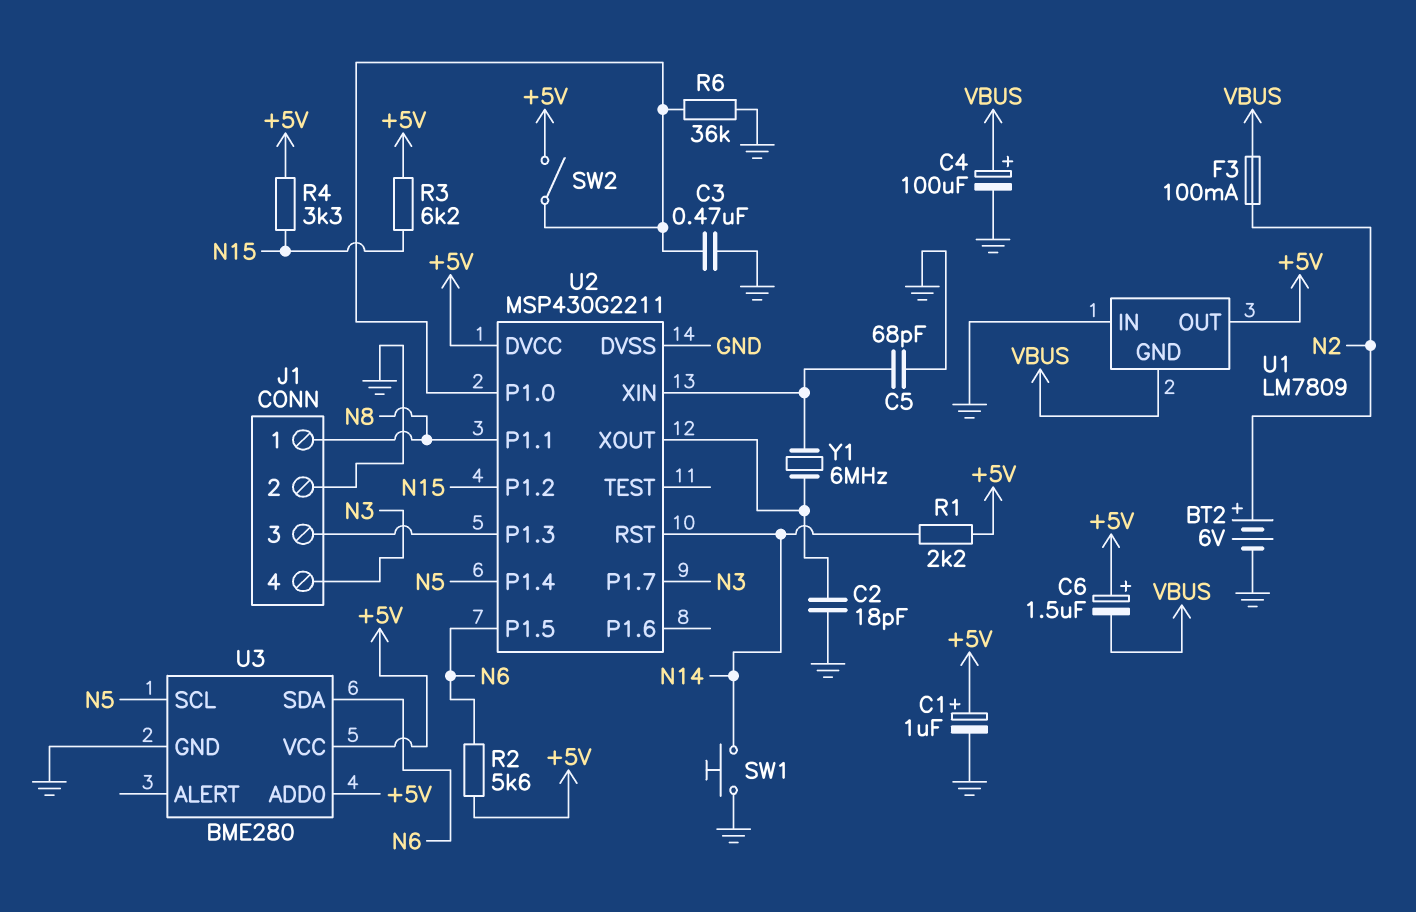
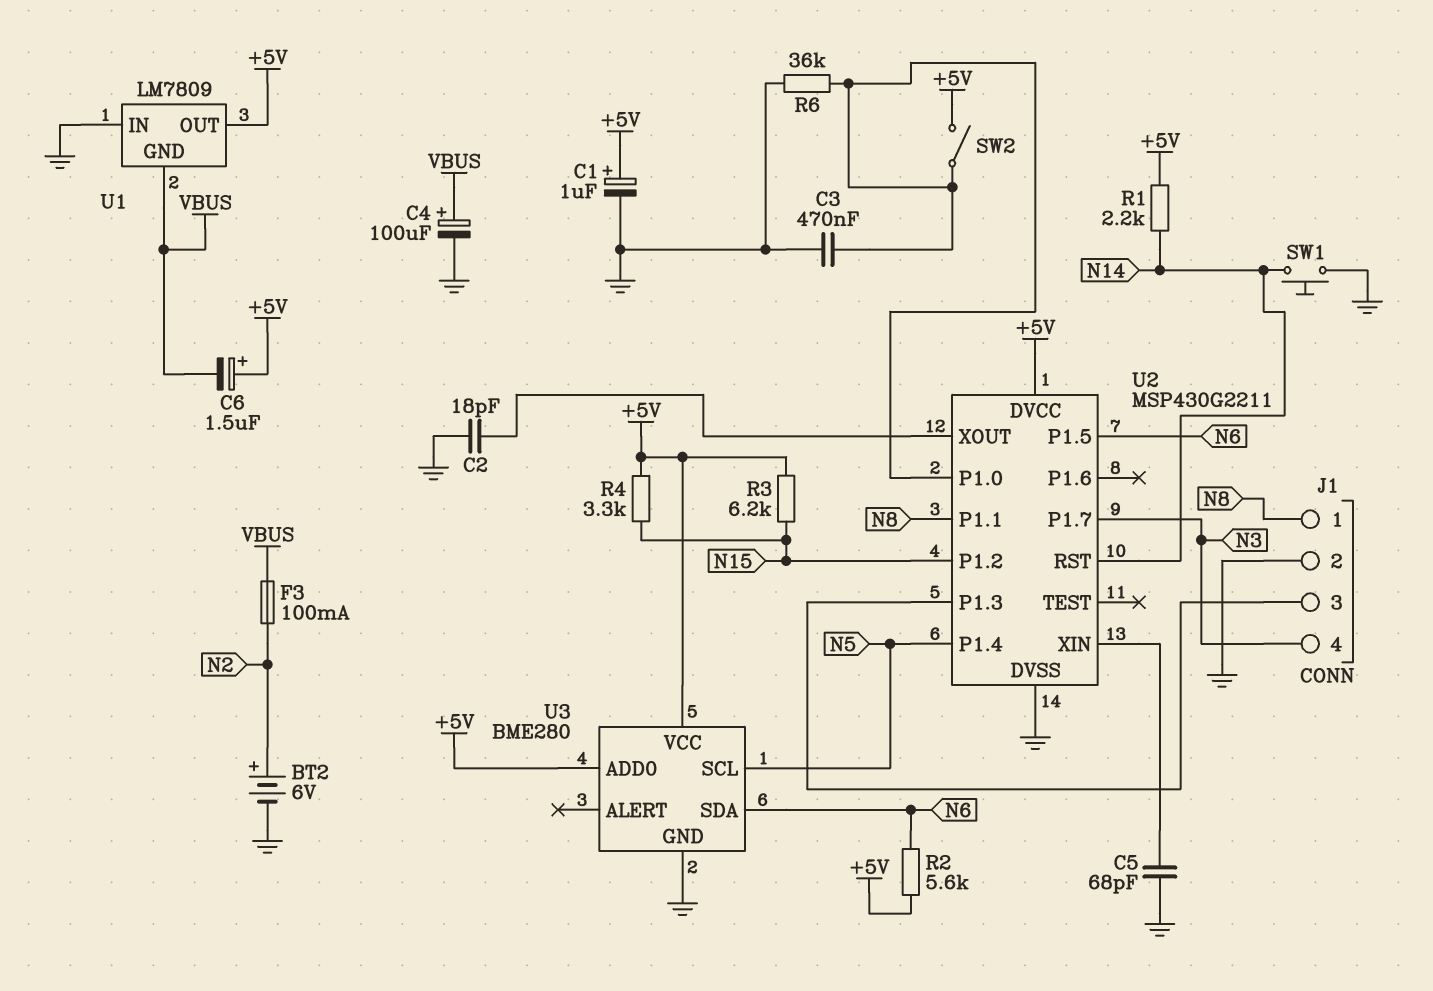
Y1: 6MHz (U2/XIN, U2/XOUT) -> none

